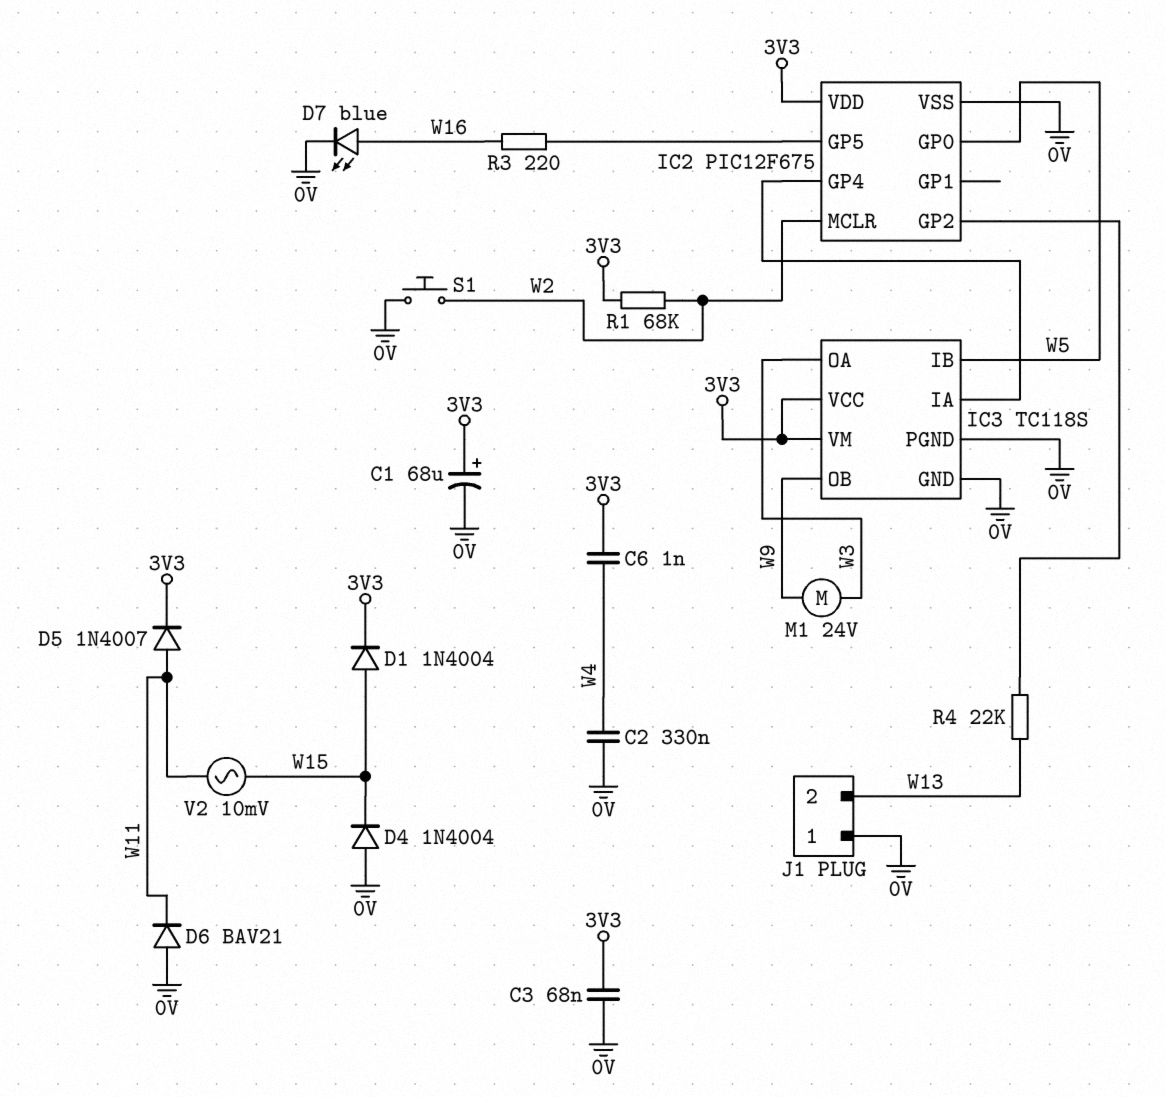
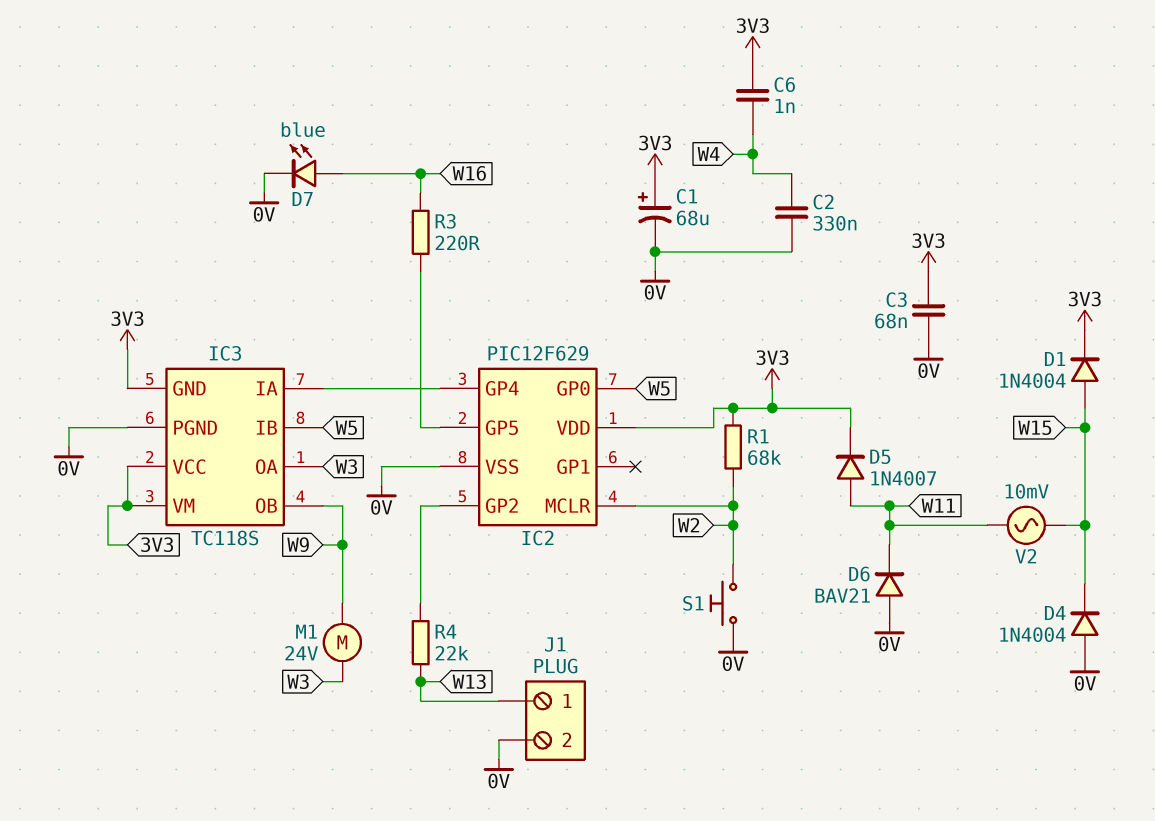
IC2: PIC12F675 -> PIC12F629
IC3 pin GND: 0V -> 3V3
J1 pin 1: 0V -> W13
J1 pin 2: W13 -> 0V

